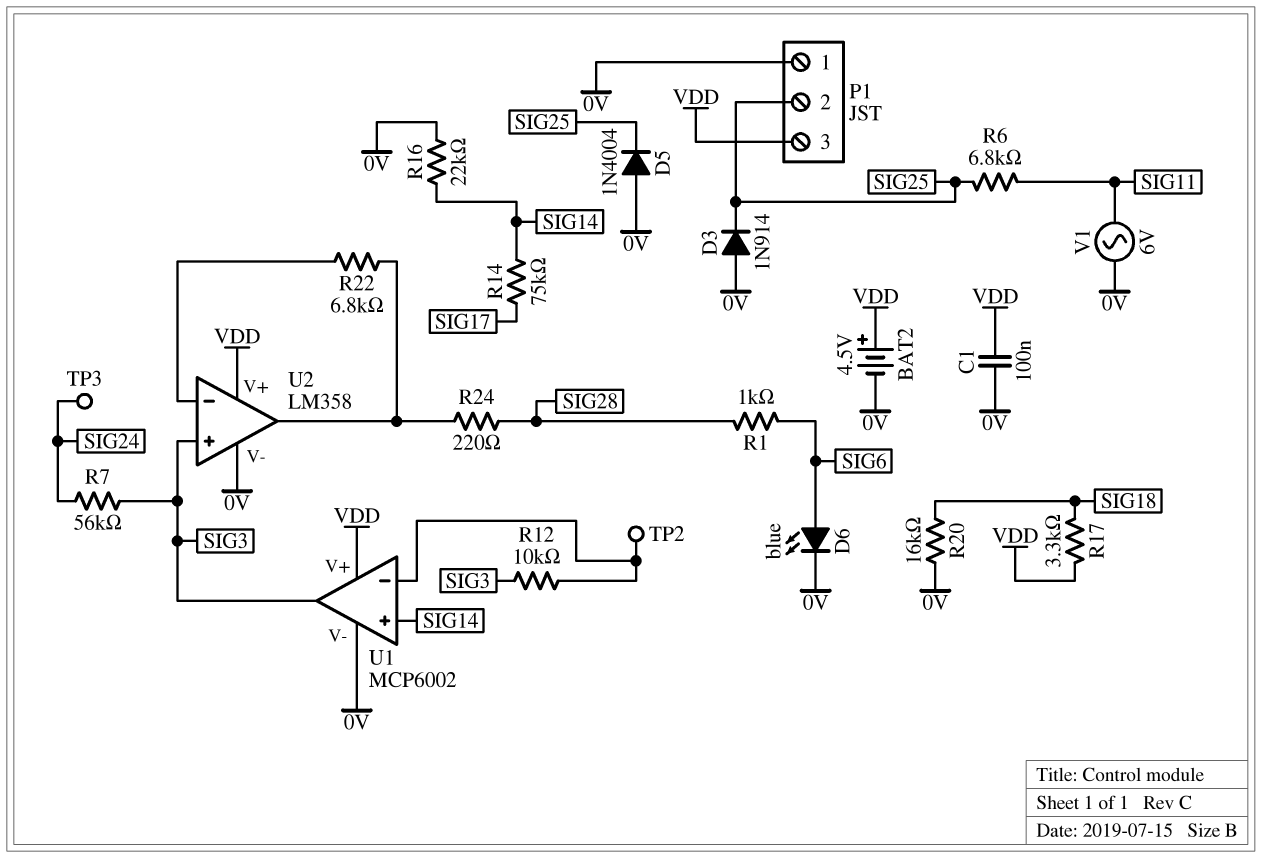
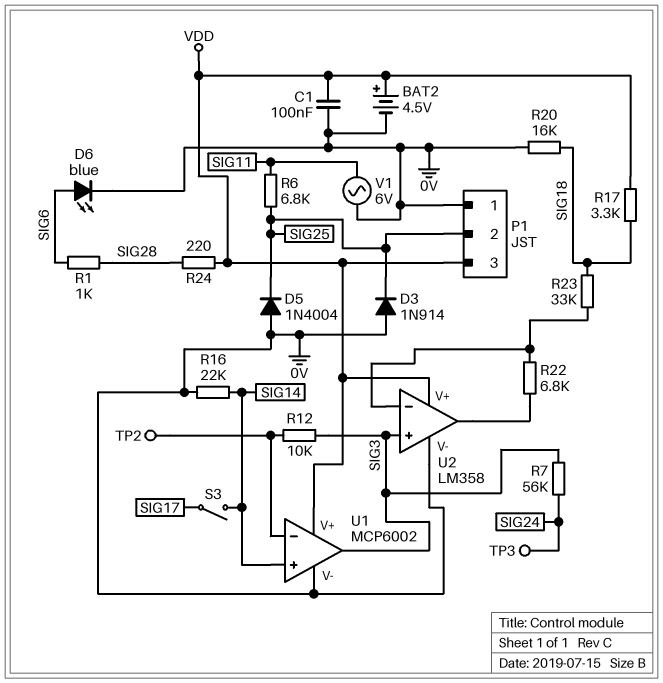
R14: 75k (SIG14, SIG17) -> none
R23: none -> 33k (SIG18, U2/in-)
R24: 220 (SIG28, U2/out) -> 220 (SIG28, VDD)
S3: none -> switch (SIG14, SIG17)

